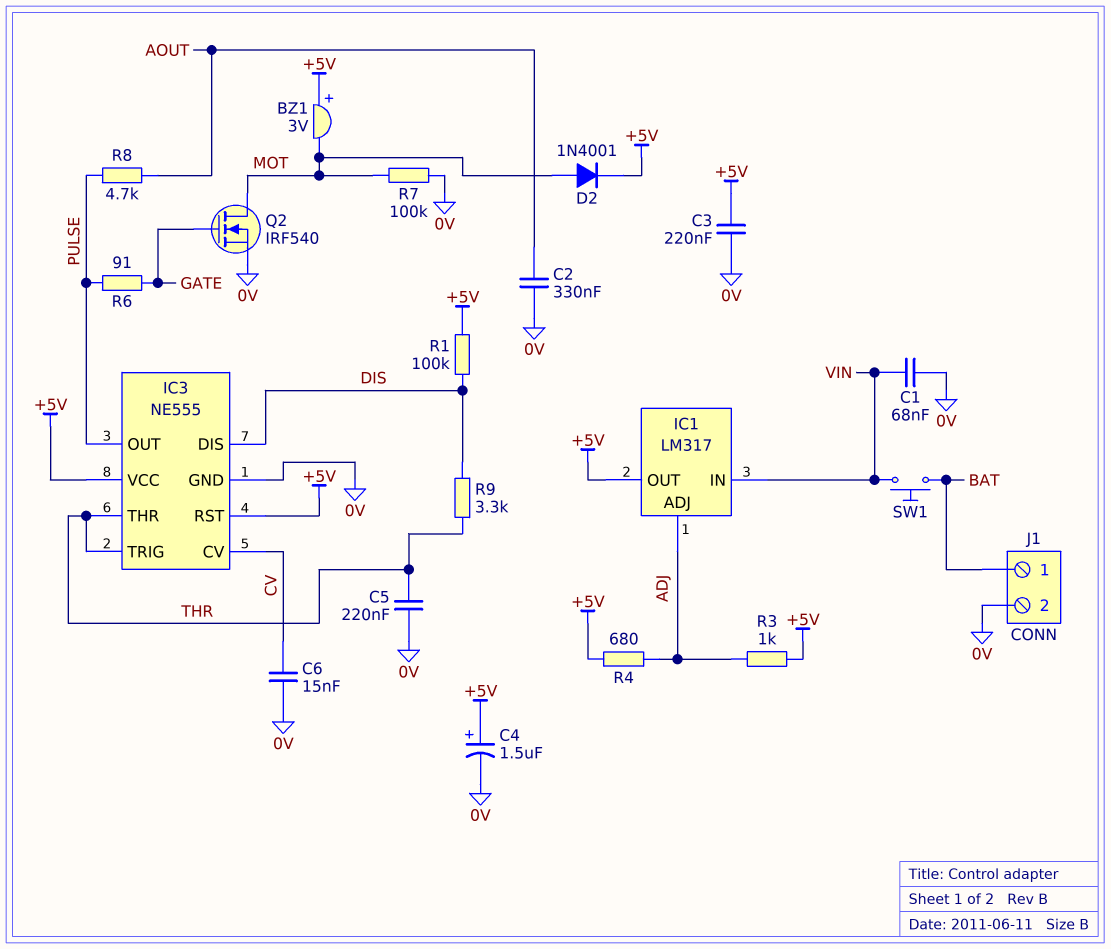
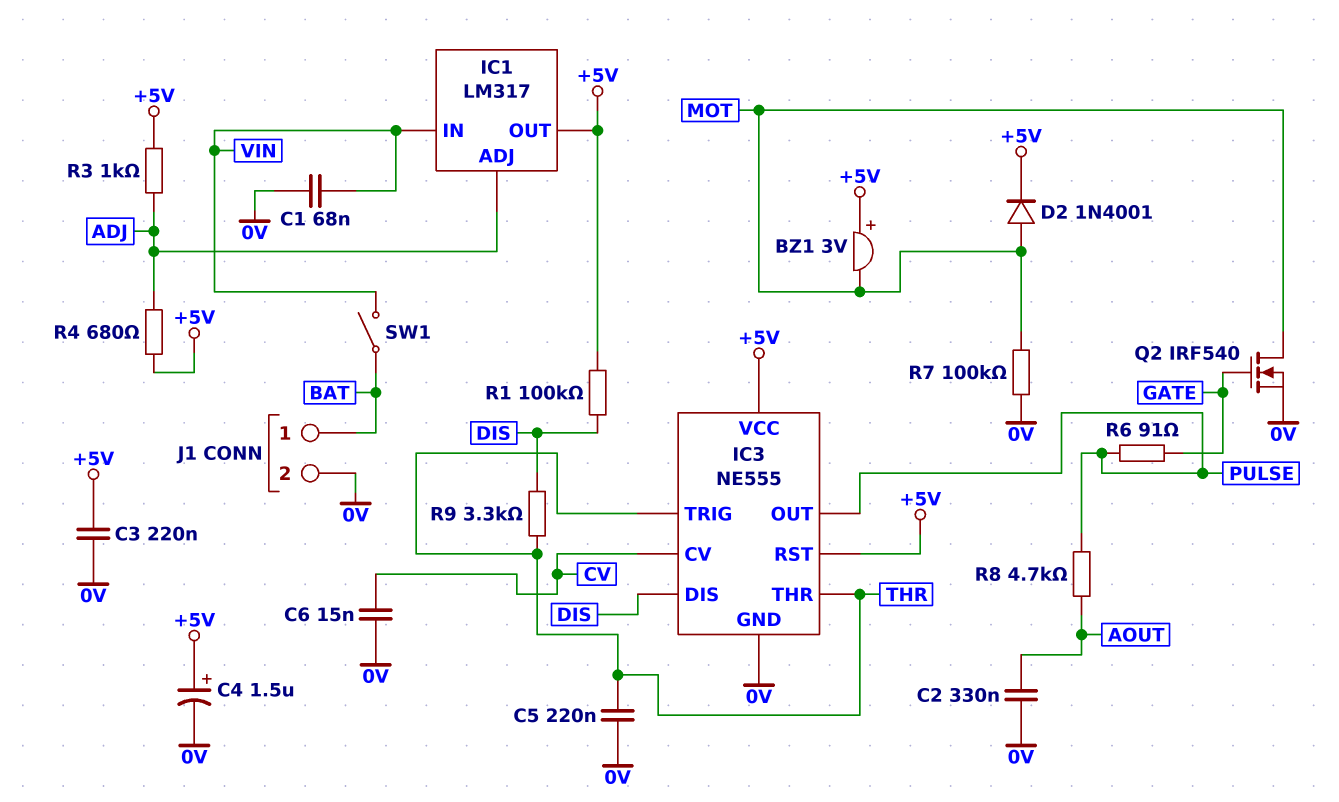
SW1: button (BAT, VIN) -> switch (BAT, VIN)

